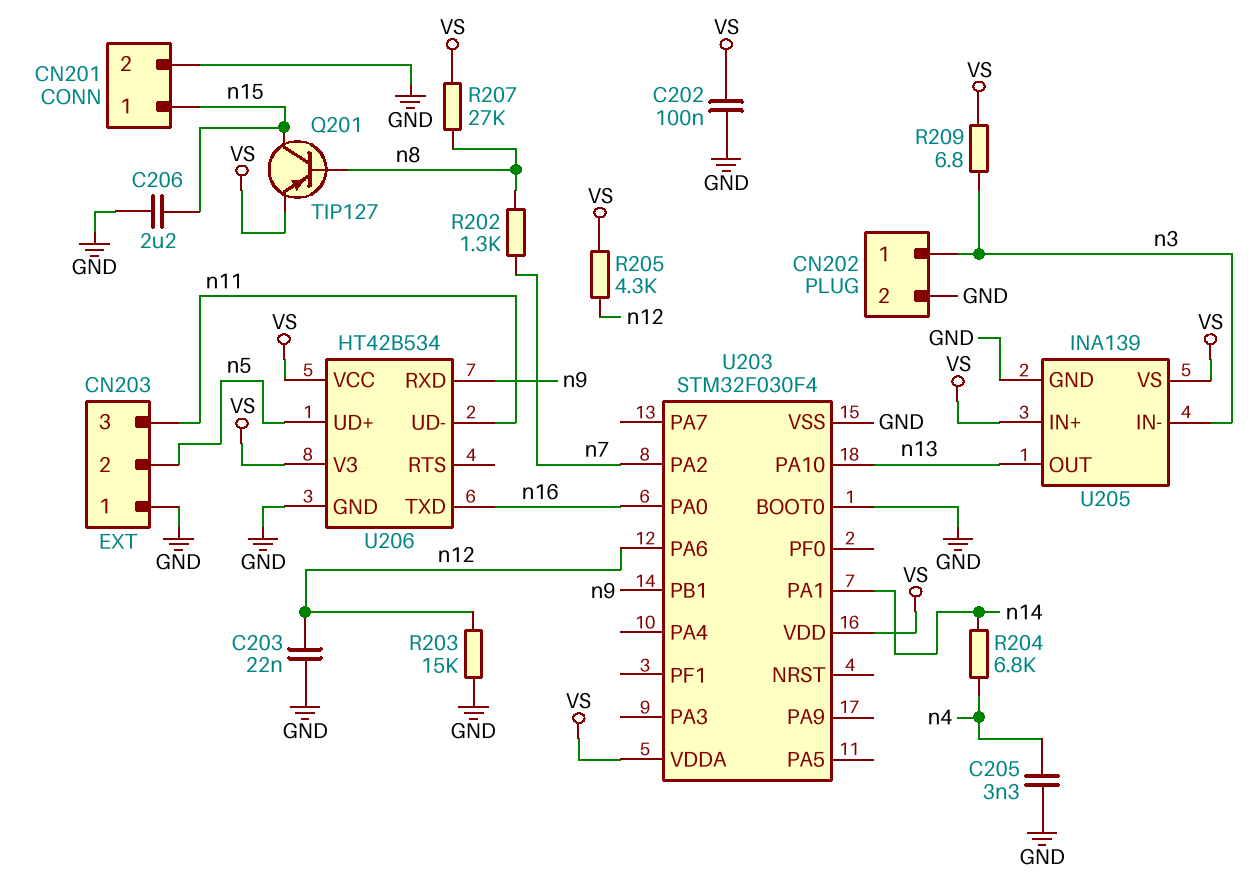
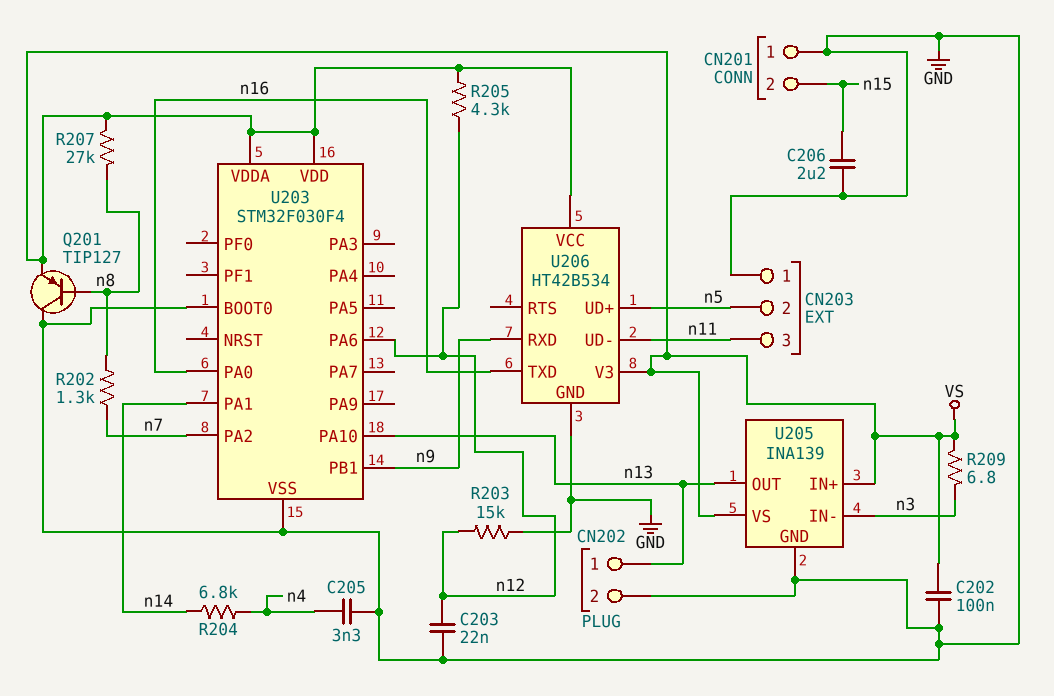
CN201 pin 1: n15 -> GND
CN201 pin 2: GND -> n15
CN202 pin 1: n3 -> n13
Q201: PNP TIP127 (B n8, C n15, E VS) -> PNP TIP127 (B n8, C GND, E VS)

